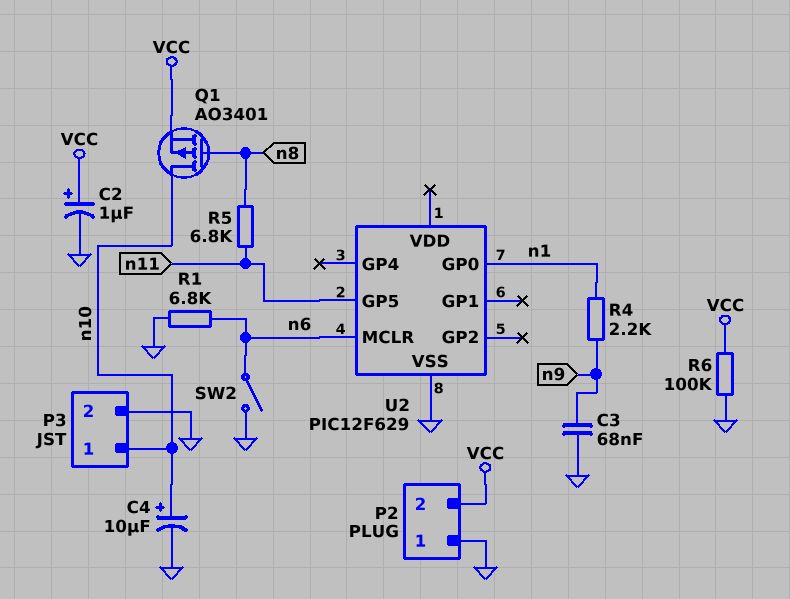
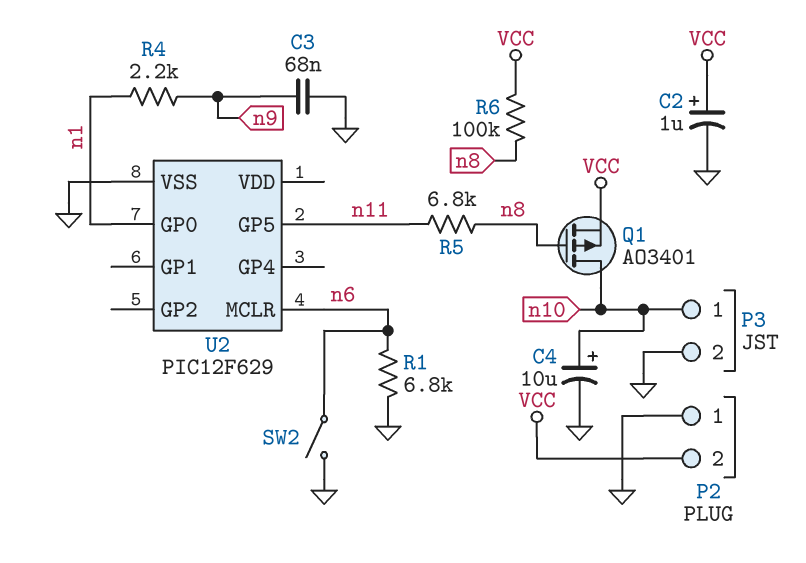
R6: 100k (GND, VCC) -> 100k (VCC, n8)

